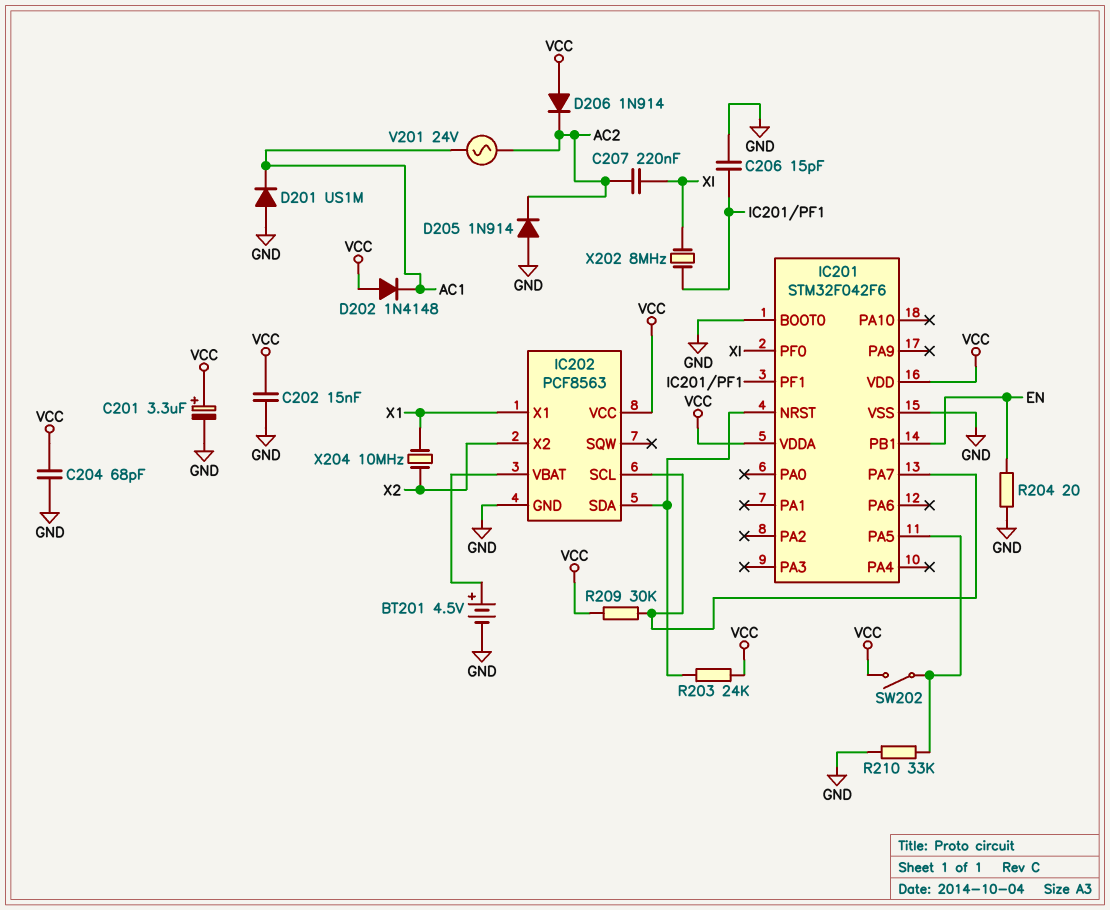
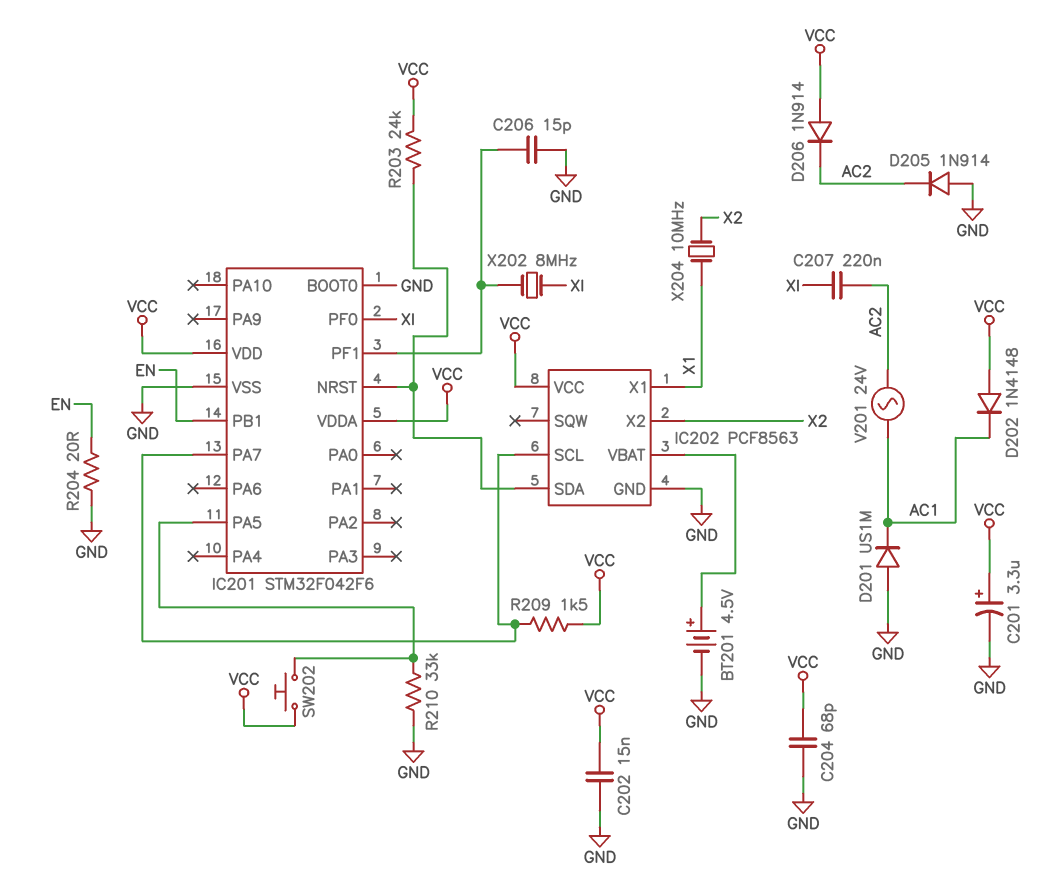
R209: 30k (IC201/PA7, VCC) -> 1.5k (IC201/PA7, VCC)
SW202: switch (IC201/PA5, VCC) -> button (IC201/PA5, VCC)

